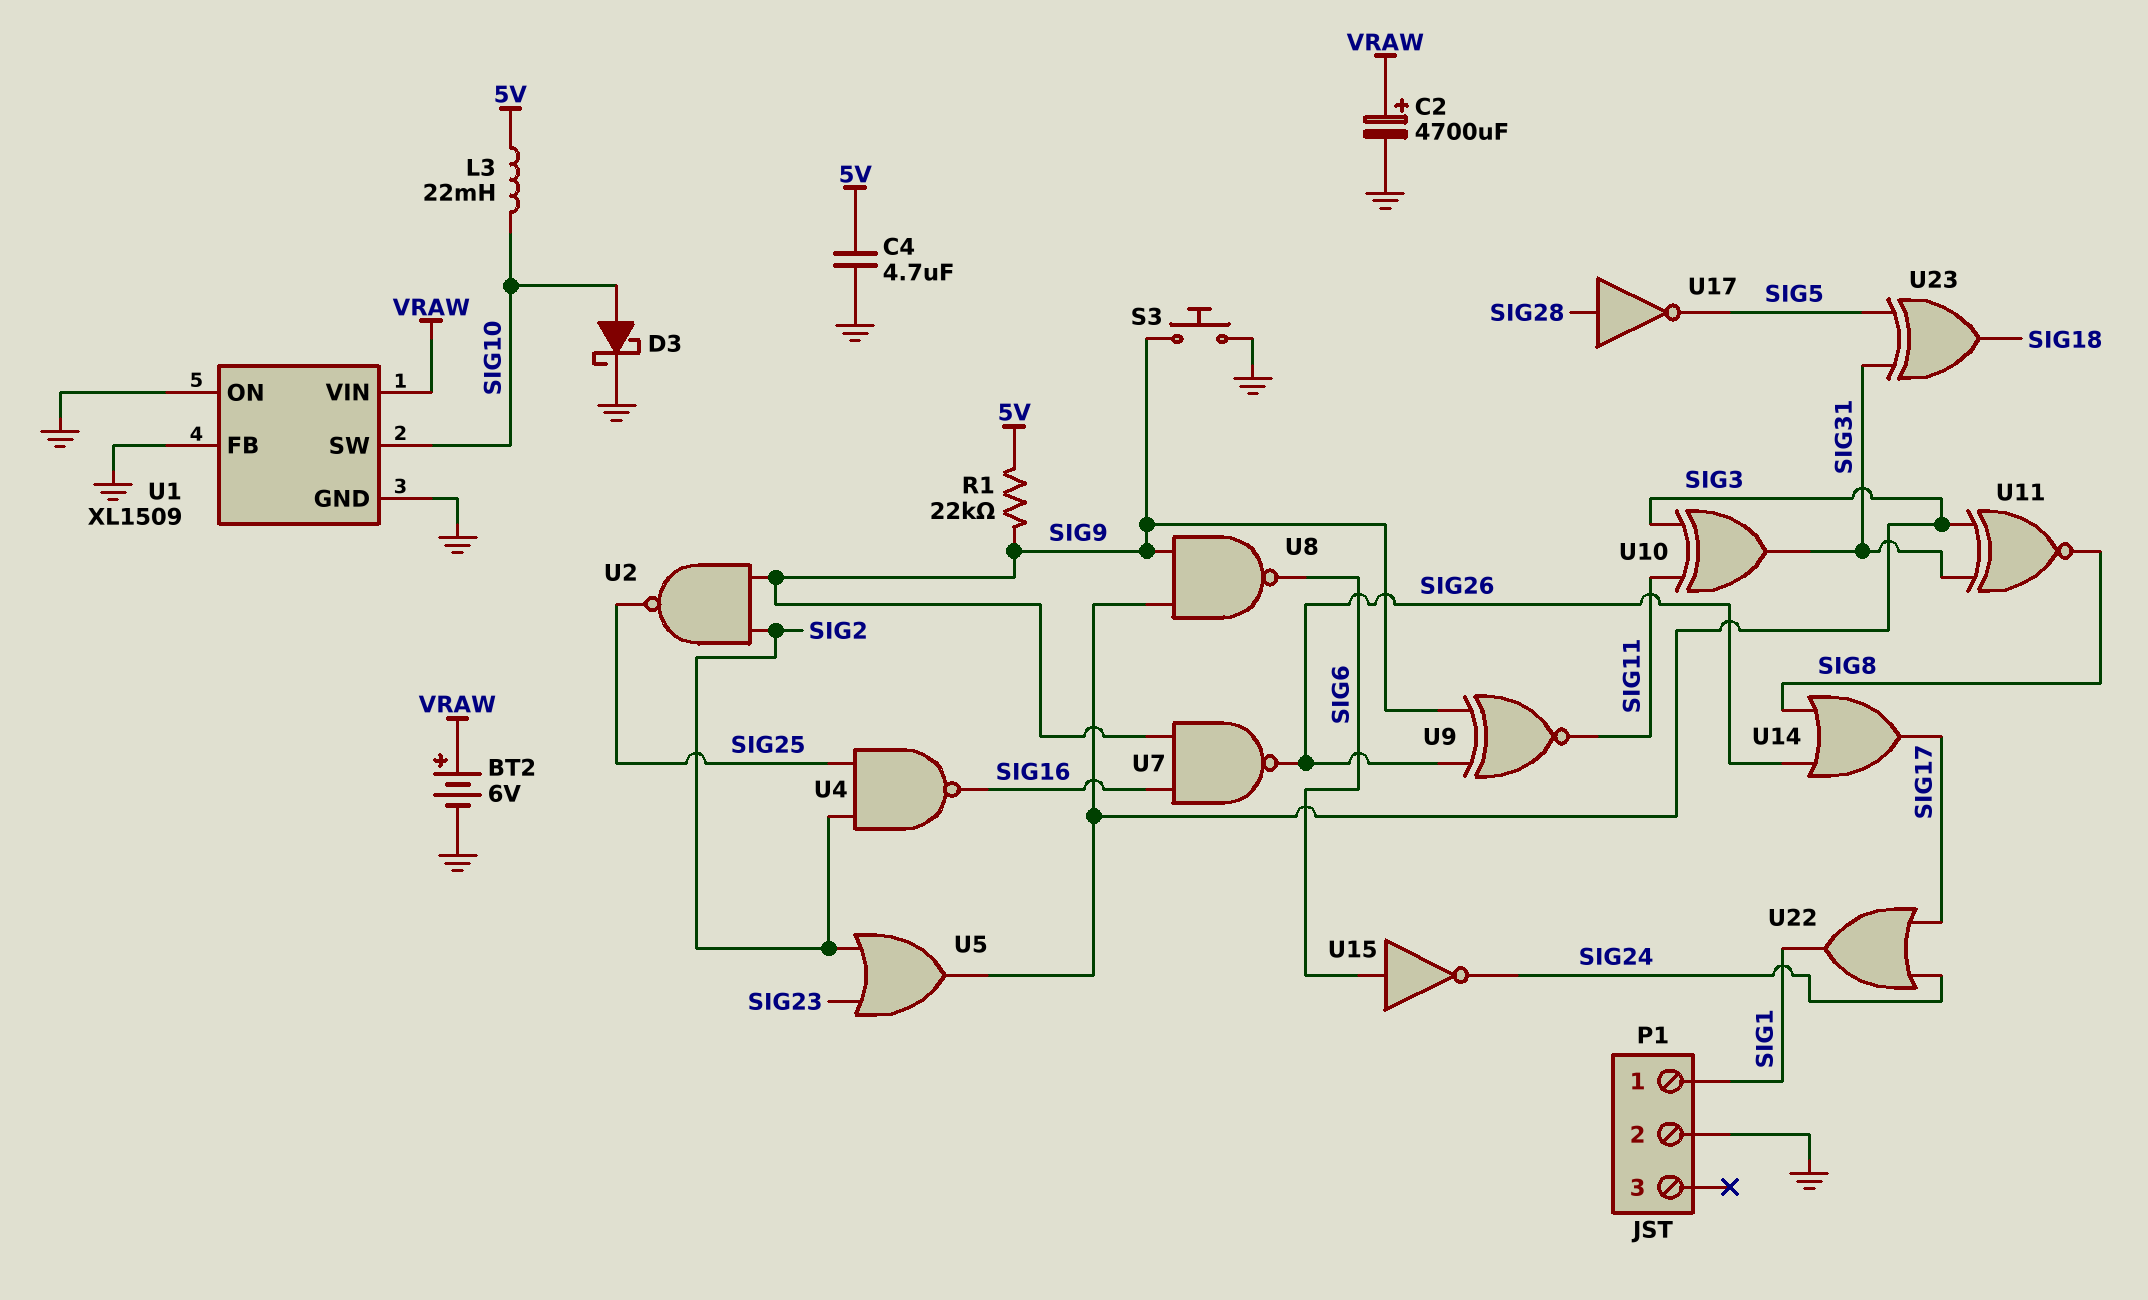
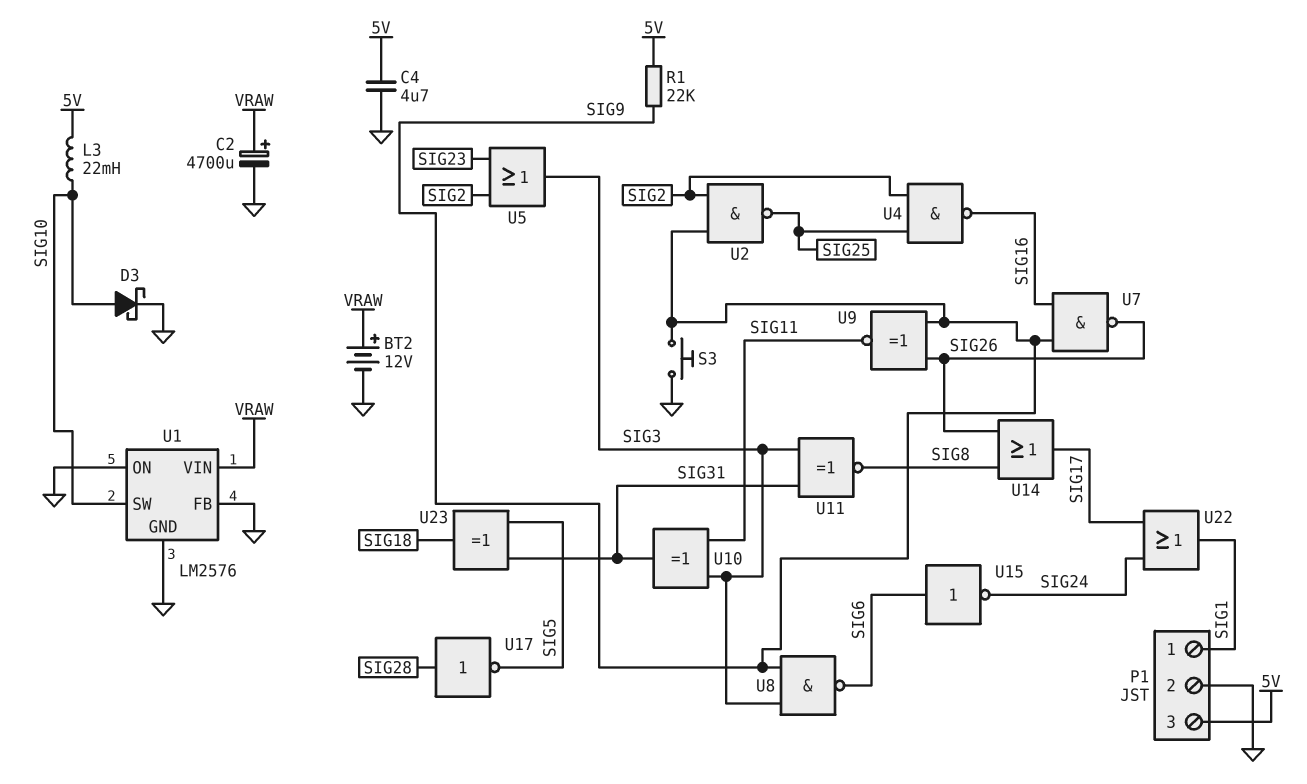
BT2: 6V (plus VRAW, minus GND) -> 12V (plus VRAW, minus GND)
P1 pin 3: none -> 5V
U1: XL1509 -> LM2576

